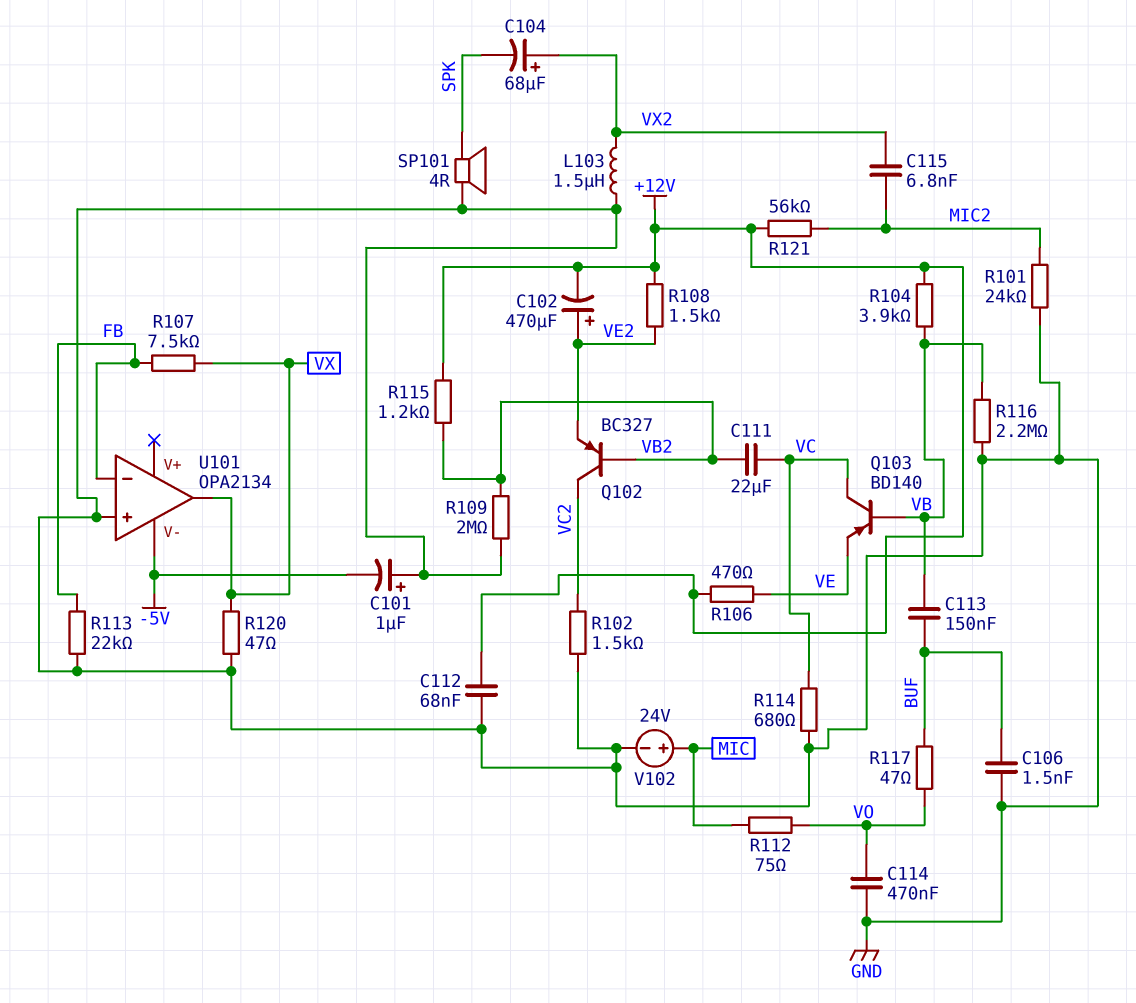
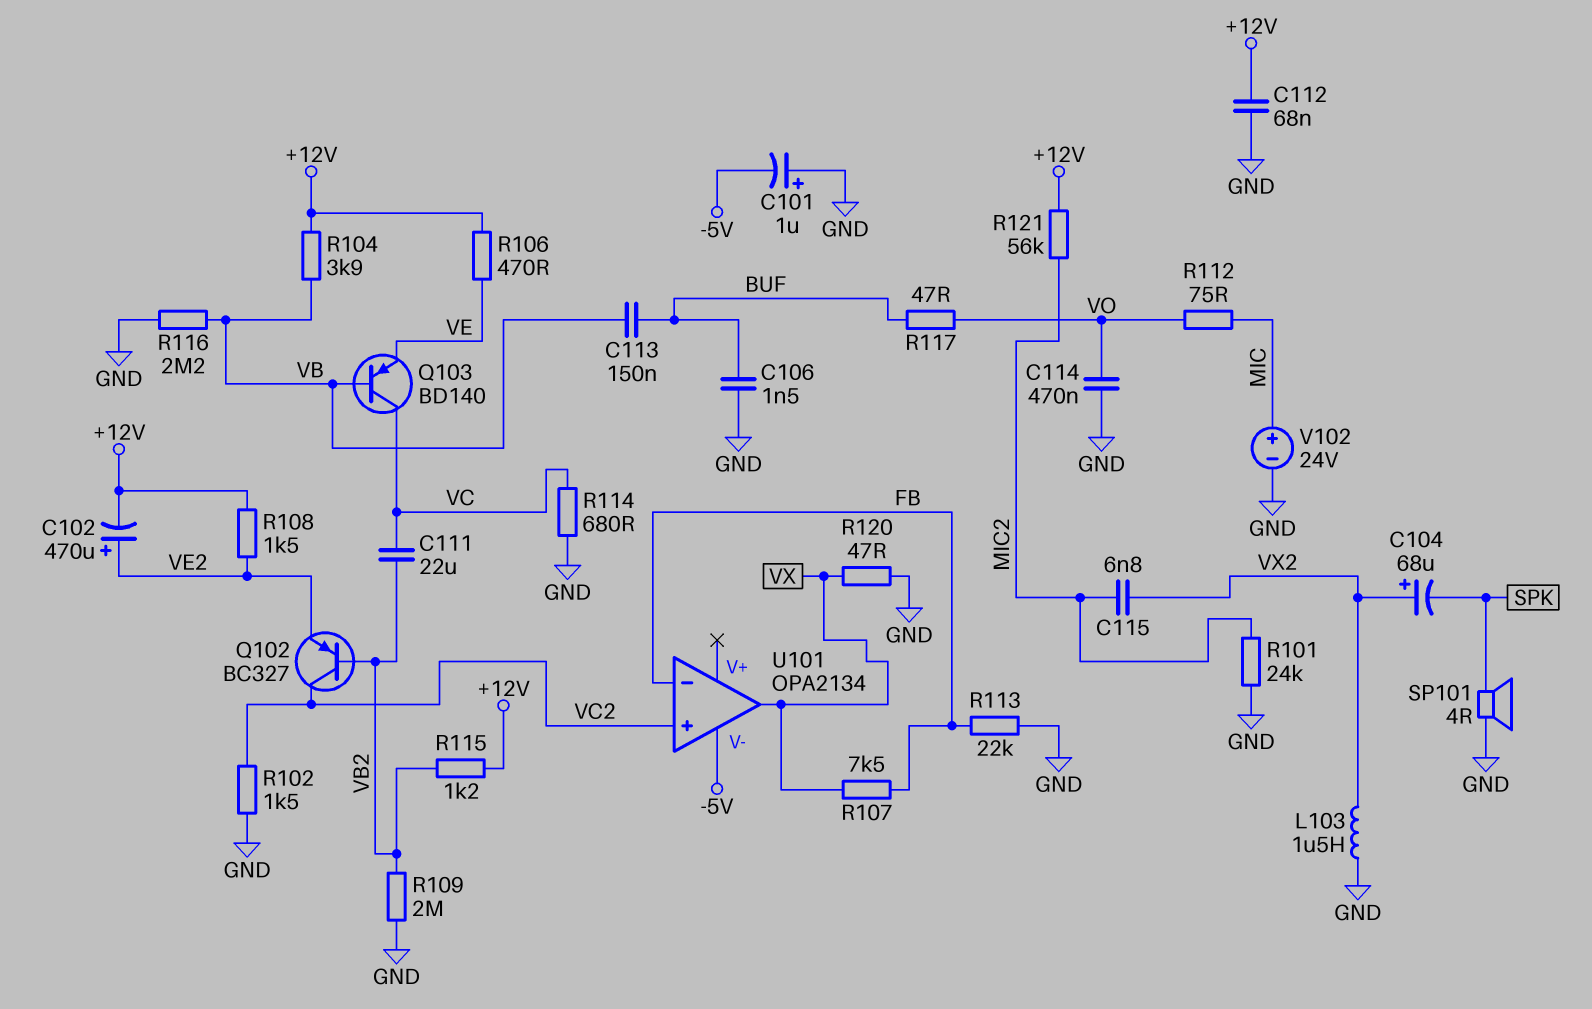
U101 pin in+: GND -> VC2

